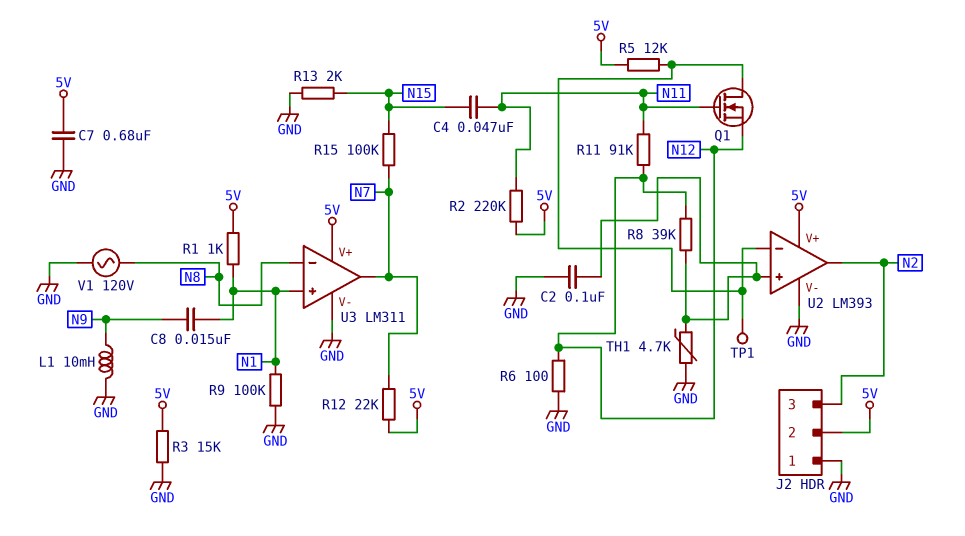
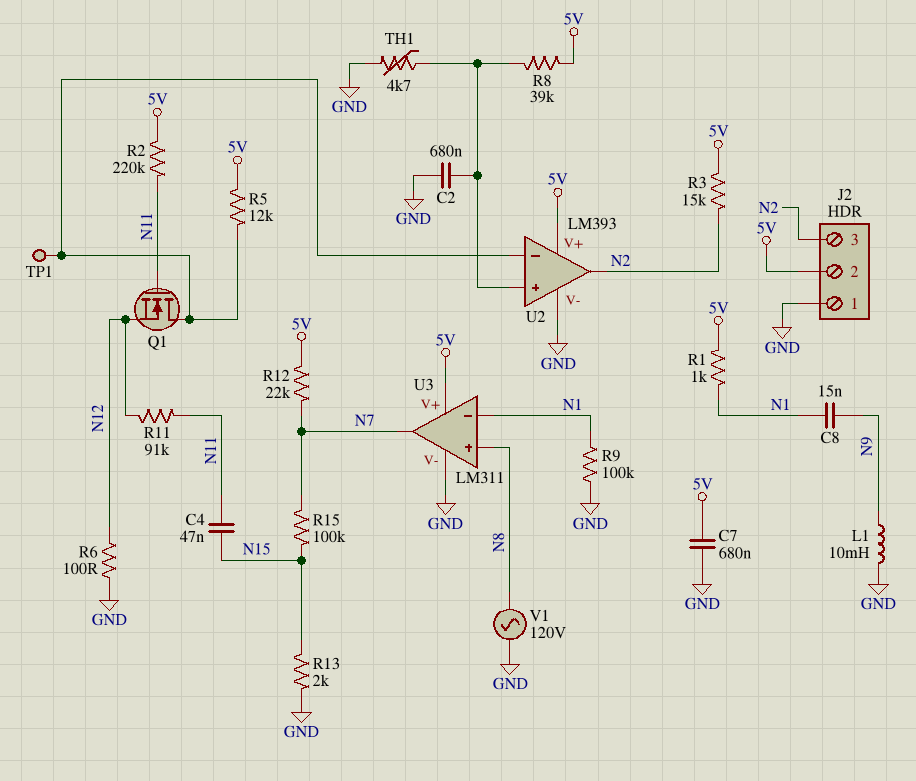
C2: 100nF (GND, U2/in+) -> 680nF (GND, U2/in+)
R3: 15k (5V, GND) -> 15k (5V, N2)
R8: 39k (N12, U2/in+) -> 39k (5V, U2/in+)
U3 pin in+: N1 -> N8
U3 pin in-: N8 -> N1

